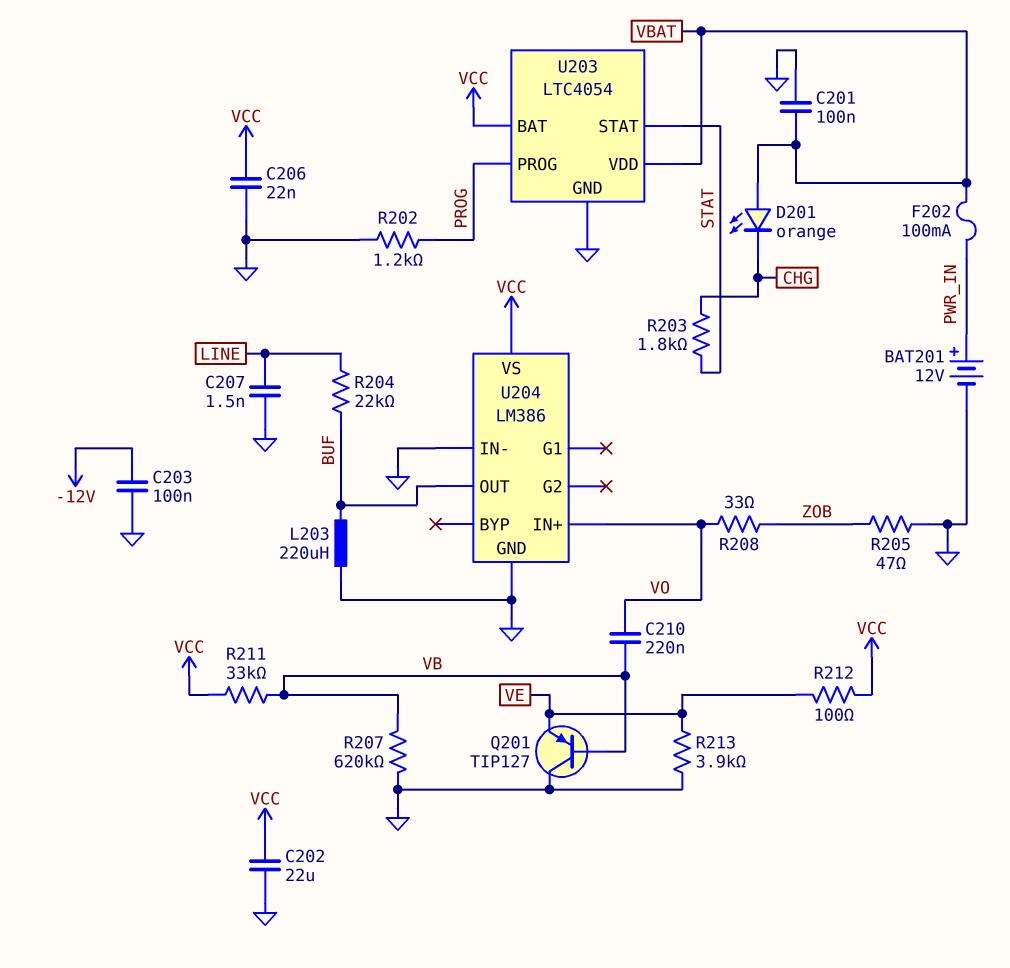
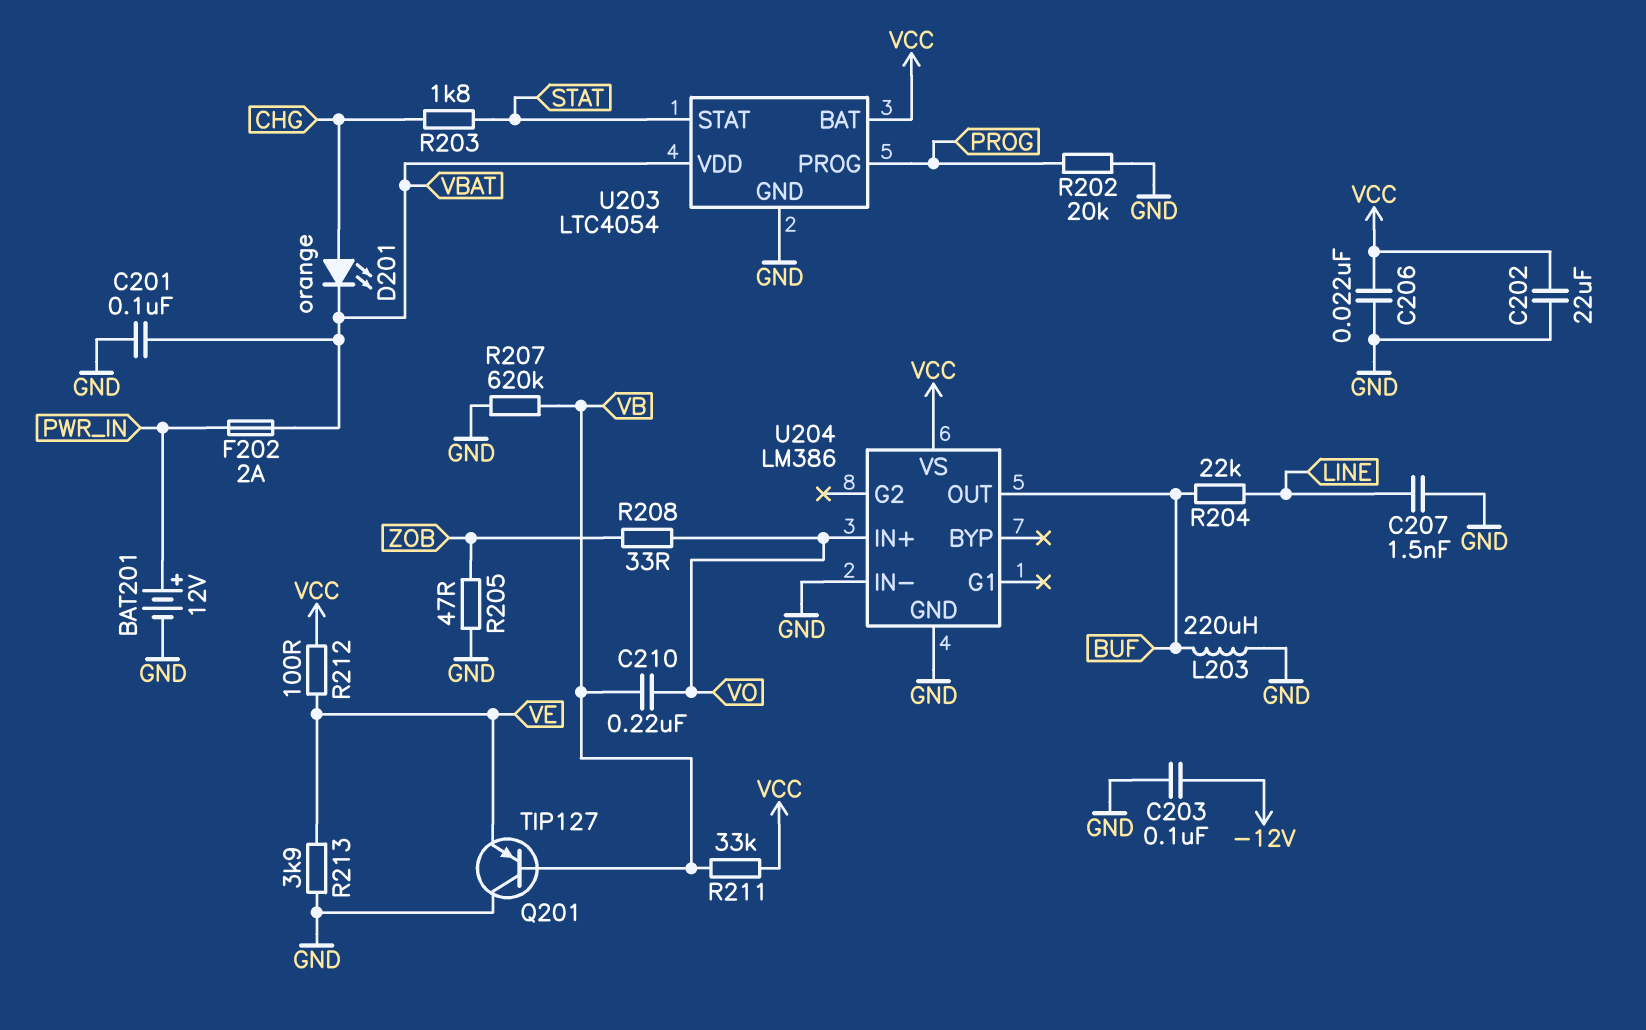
D201: LED orange (A VBAT, K CHG) -> LED orange (A CHG, K VBAT)
F202: 100mA (PWR_IN, VBAT) -> 2A (PWR_IN, VBAT)
R202: 1.2k (GND, PROG) -> 20k (GND, PROG)

